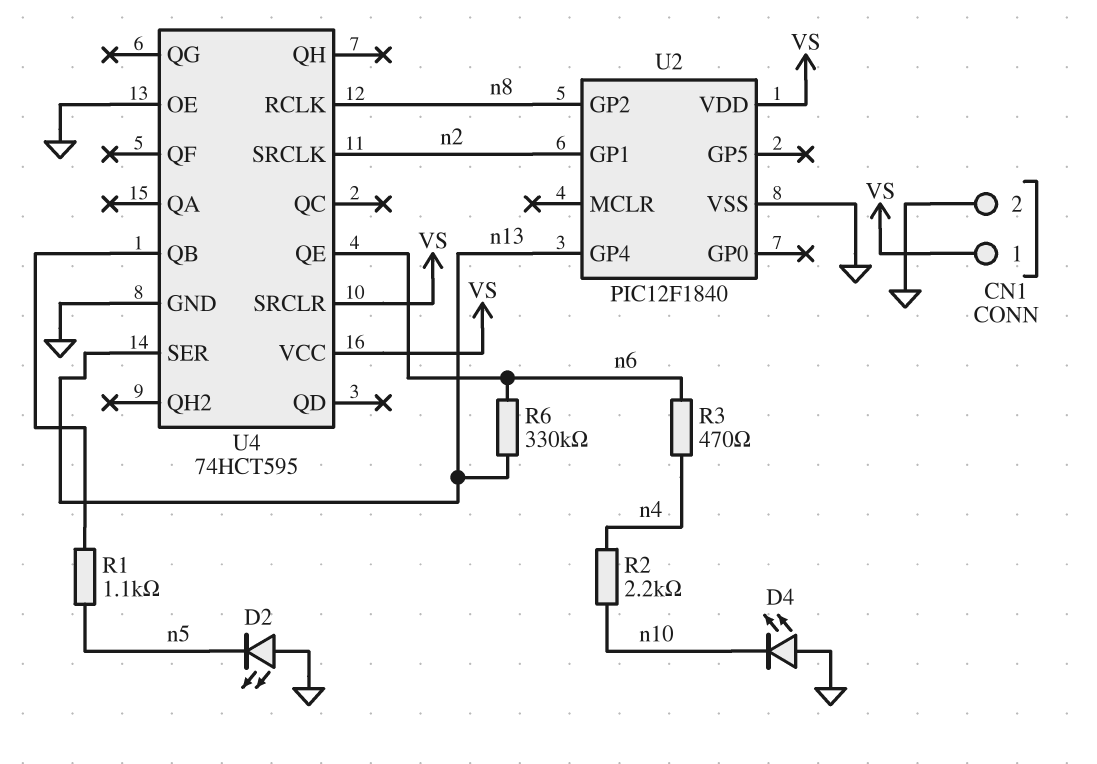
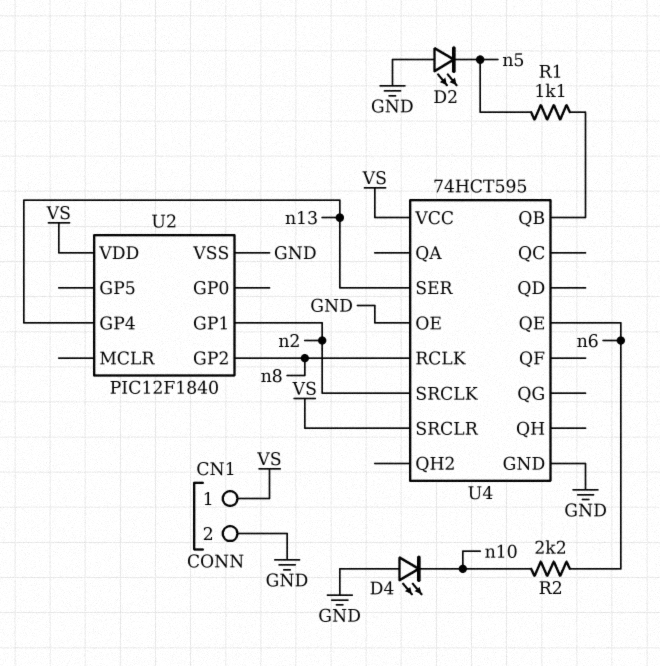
R2: 2.2k (n4, n10) -> 2.2k (n6, n10)
R3: 470 (n4, n6) -> none
R6: 330k (n6, n13) -> none

